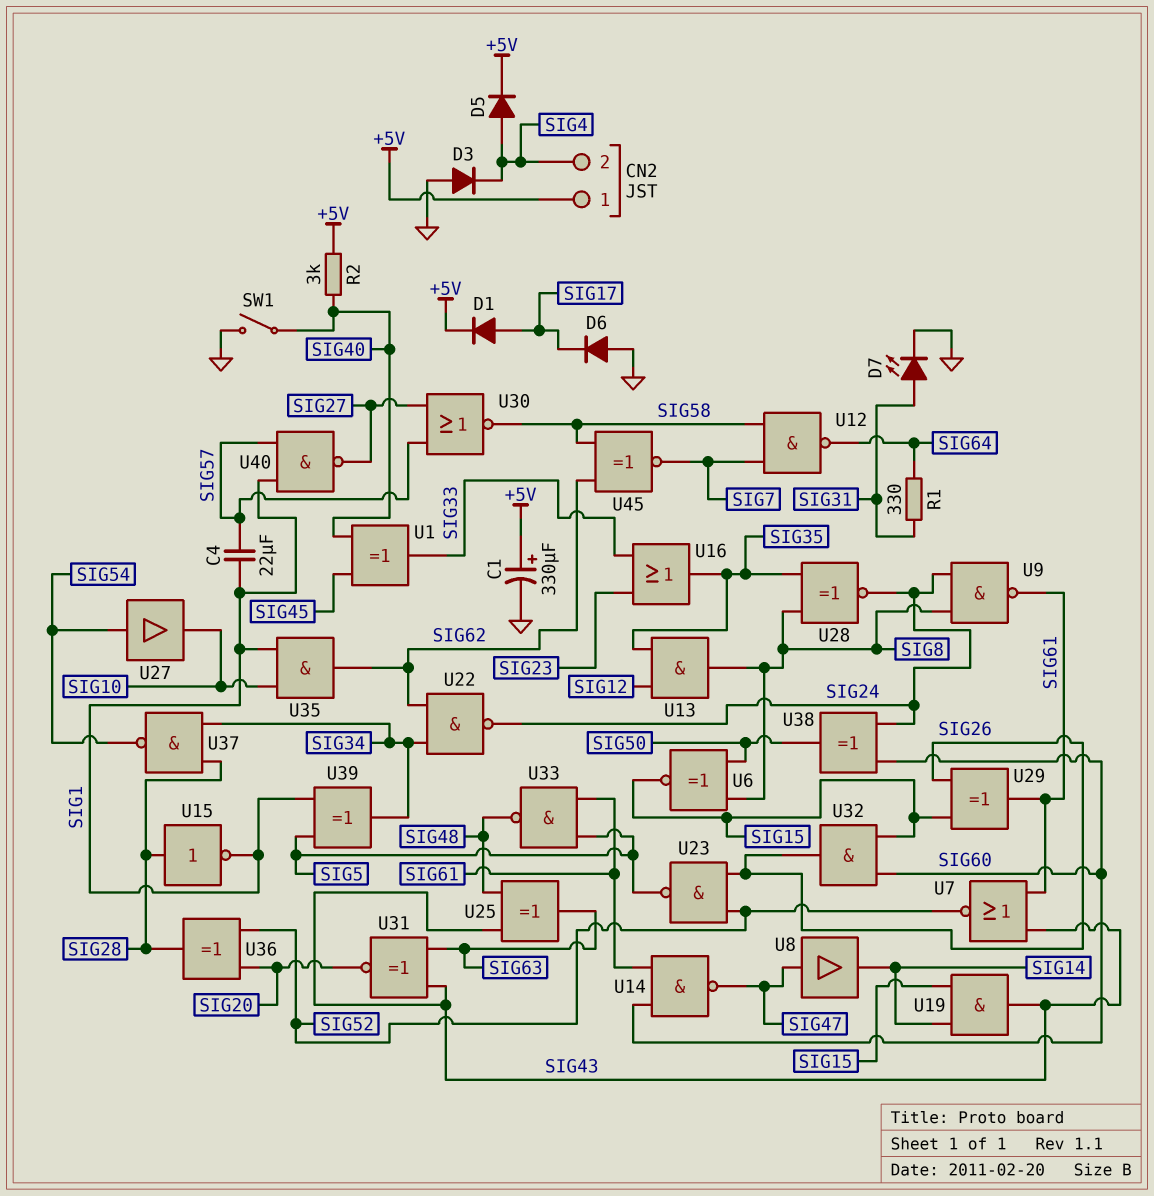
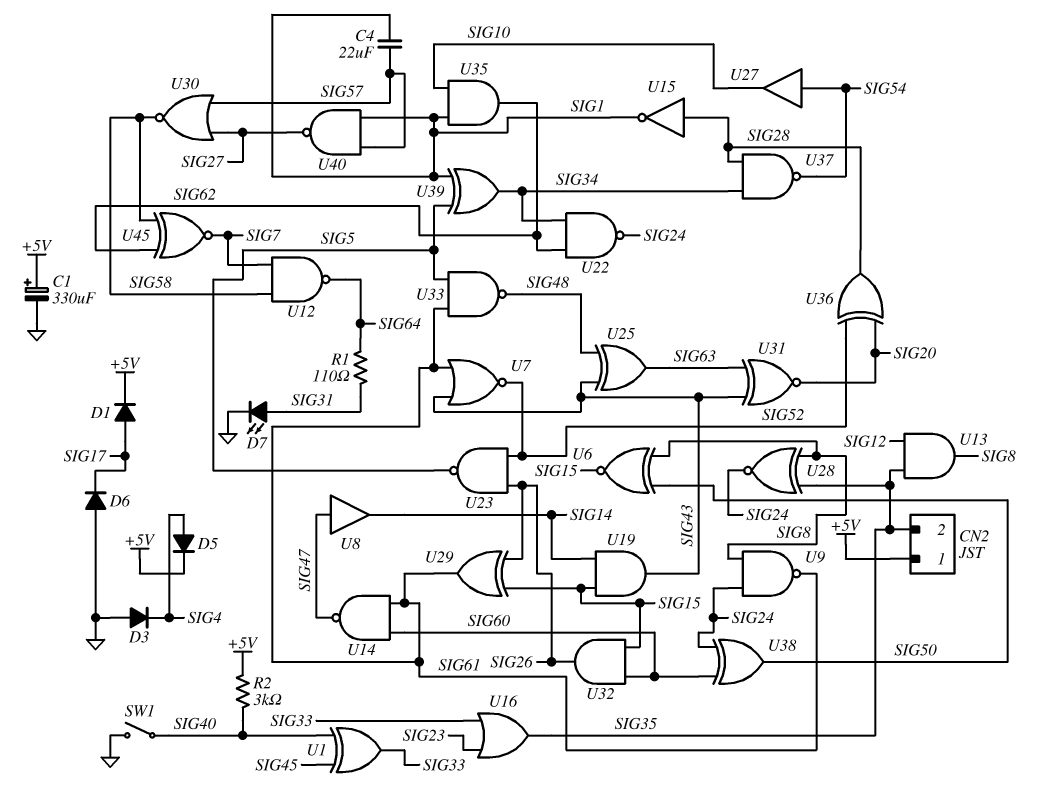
CN2 pin 2: SIG4 -> SIG35
R1: 330 (SIG31, SIG64) -> 110 (SIG31, SIG64)

